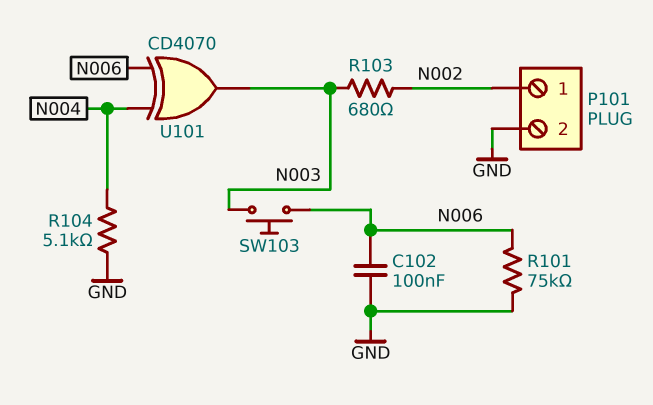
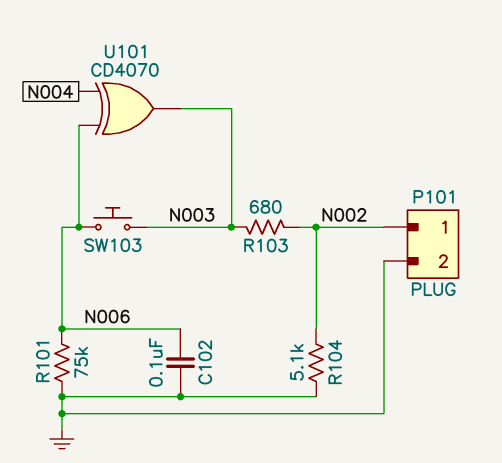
R104: 5.1k (GND, N004) -> 5.1k (GND, N002)

